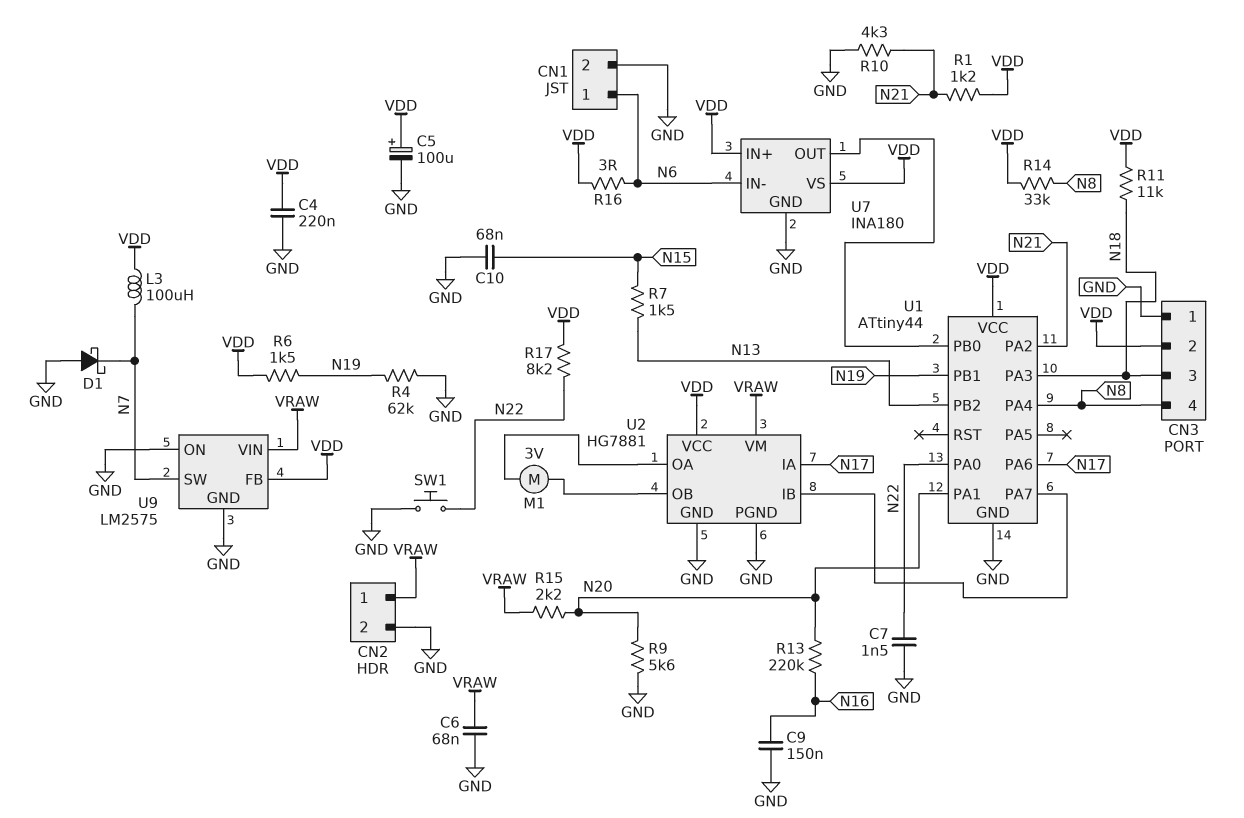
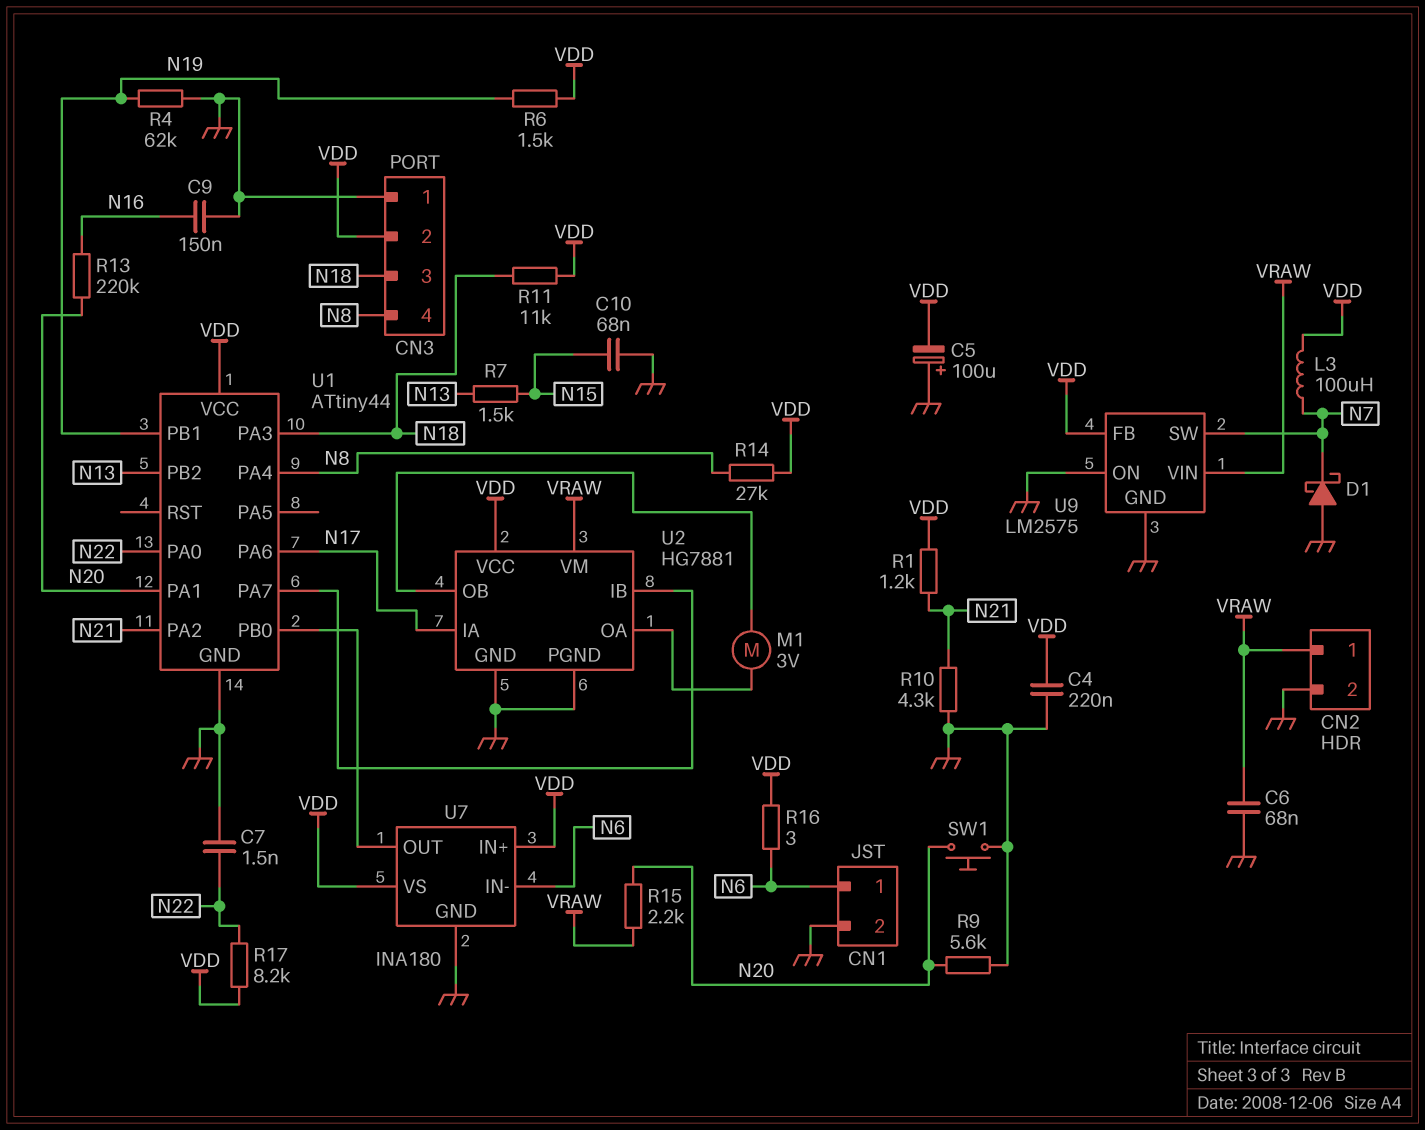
C5: 100uF (plus VDD, minus GND) -> 100uF (plus GND, minus VDD)
R14: 33k (N8, VDD) -> 27k (N8, VDD)
SW1: button (GND, N22) -> button (GND, N20)

